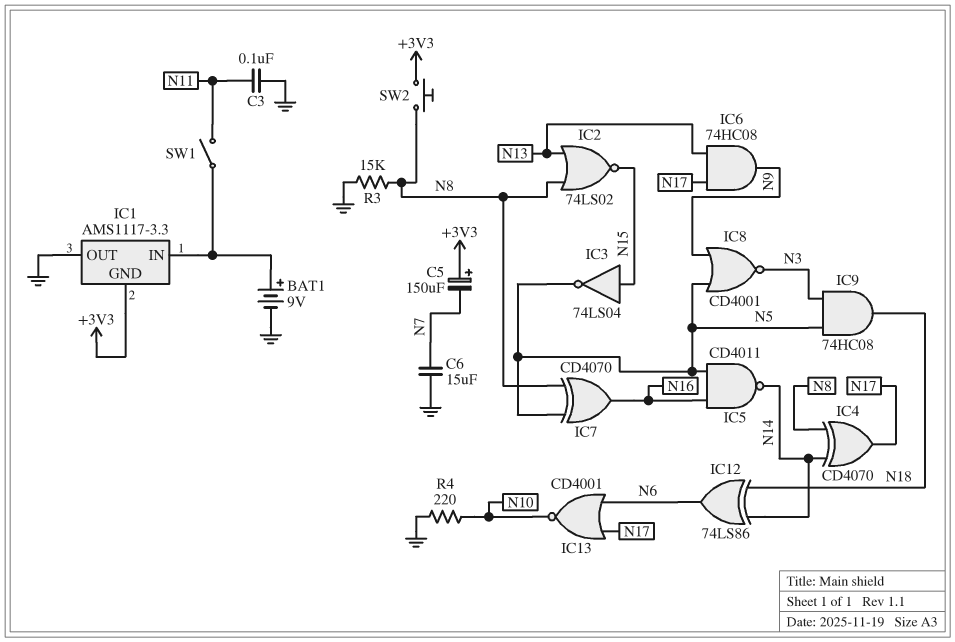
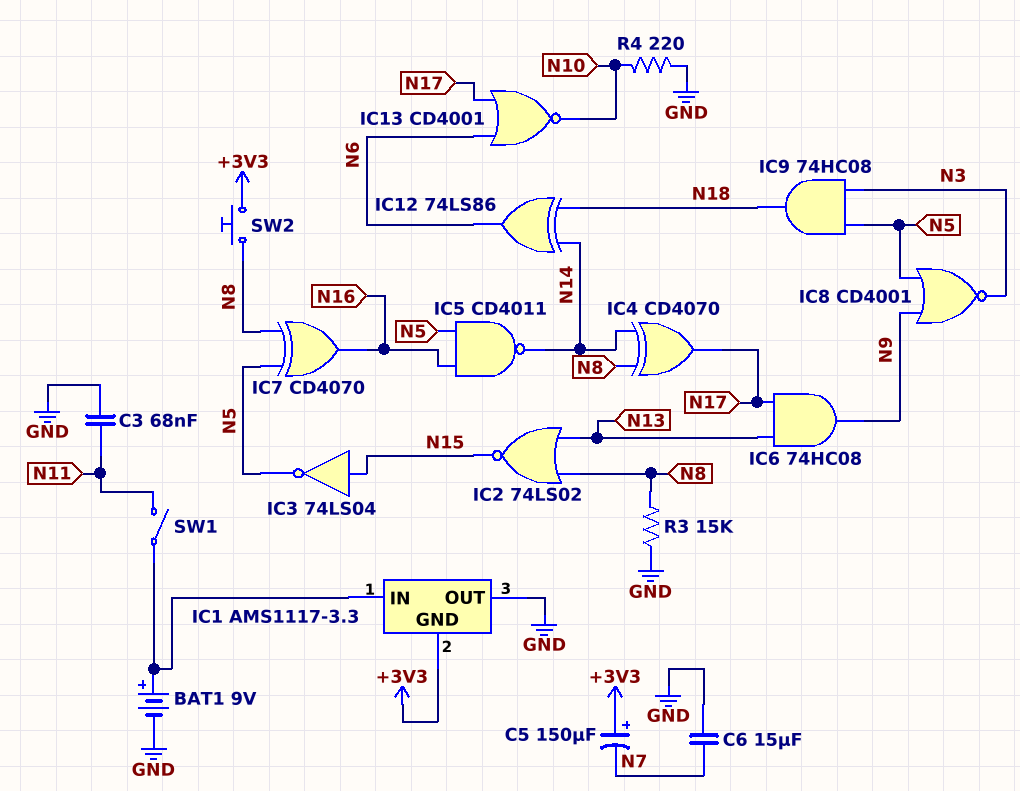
C3: 100nF (GND, N11) -> 68nF (GND, N11)

